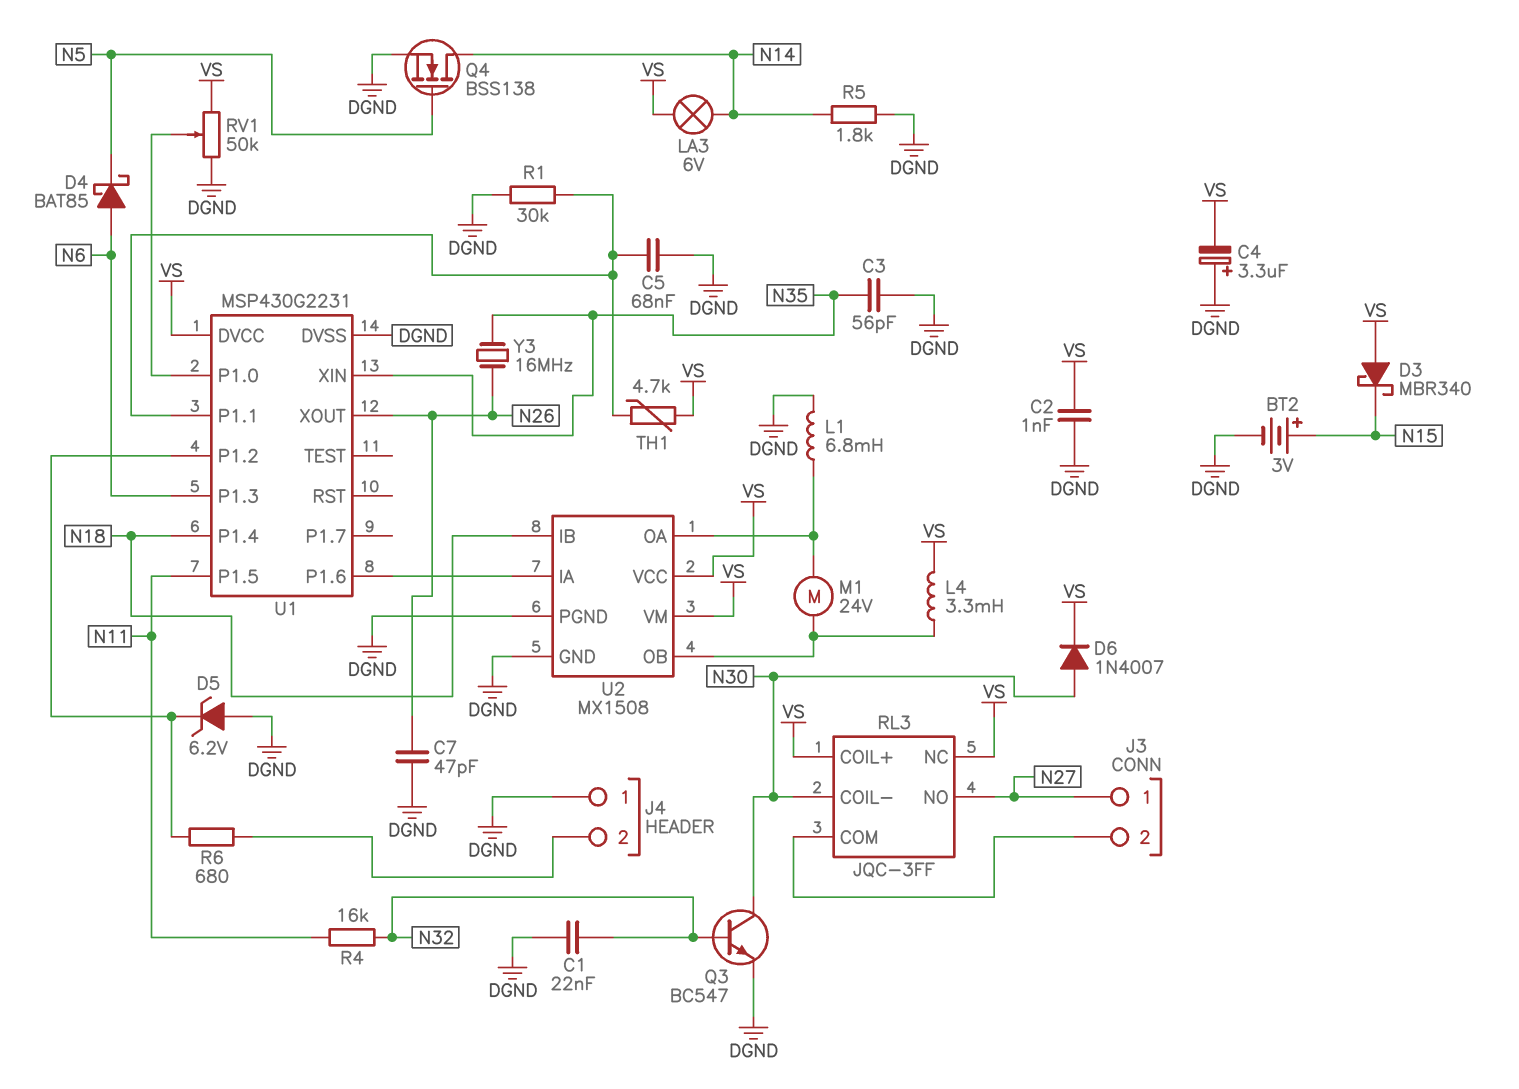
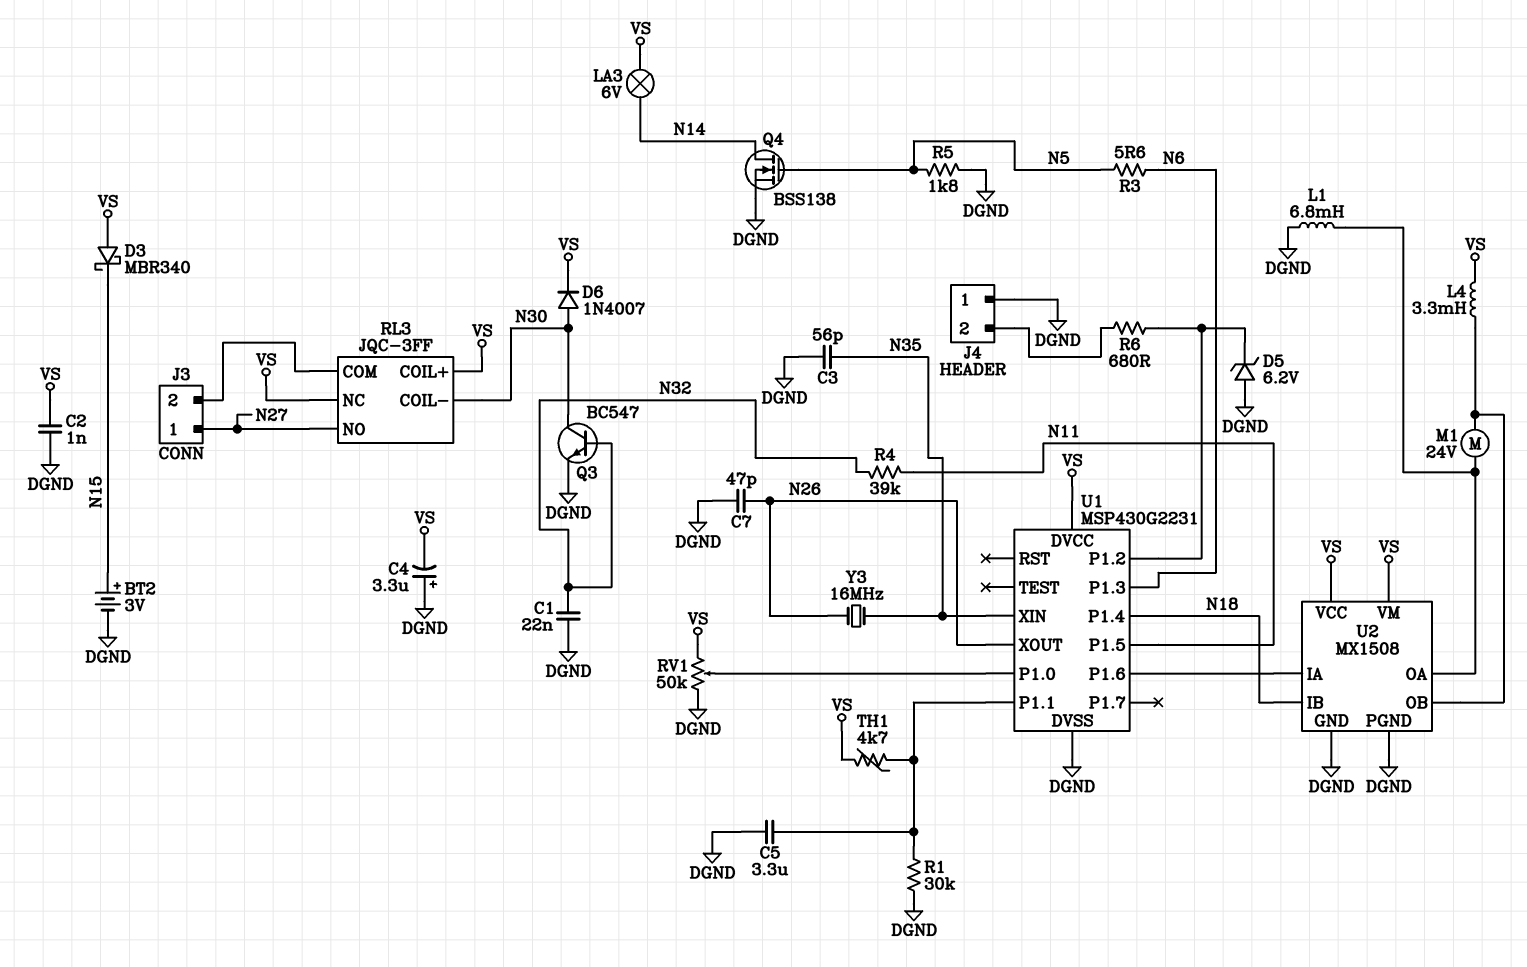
C5: 68nF (DGND, U1/P1.1) -> 3.3uF (DGND, U1/P1.1)
D4: schottky BAT85 (A N6, K N5) -> none
R3: none -> 5.6 (N5, N6)
R4: 16k (N11, N32) -> 39k (N11, N32)
R5: 1.8k (DGND, N14) -> 1.8k (DGND, N5)

